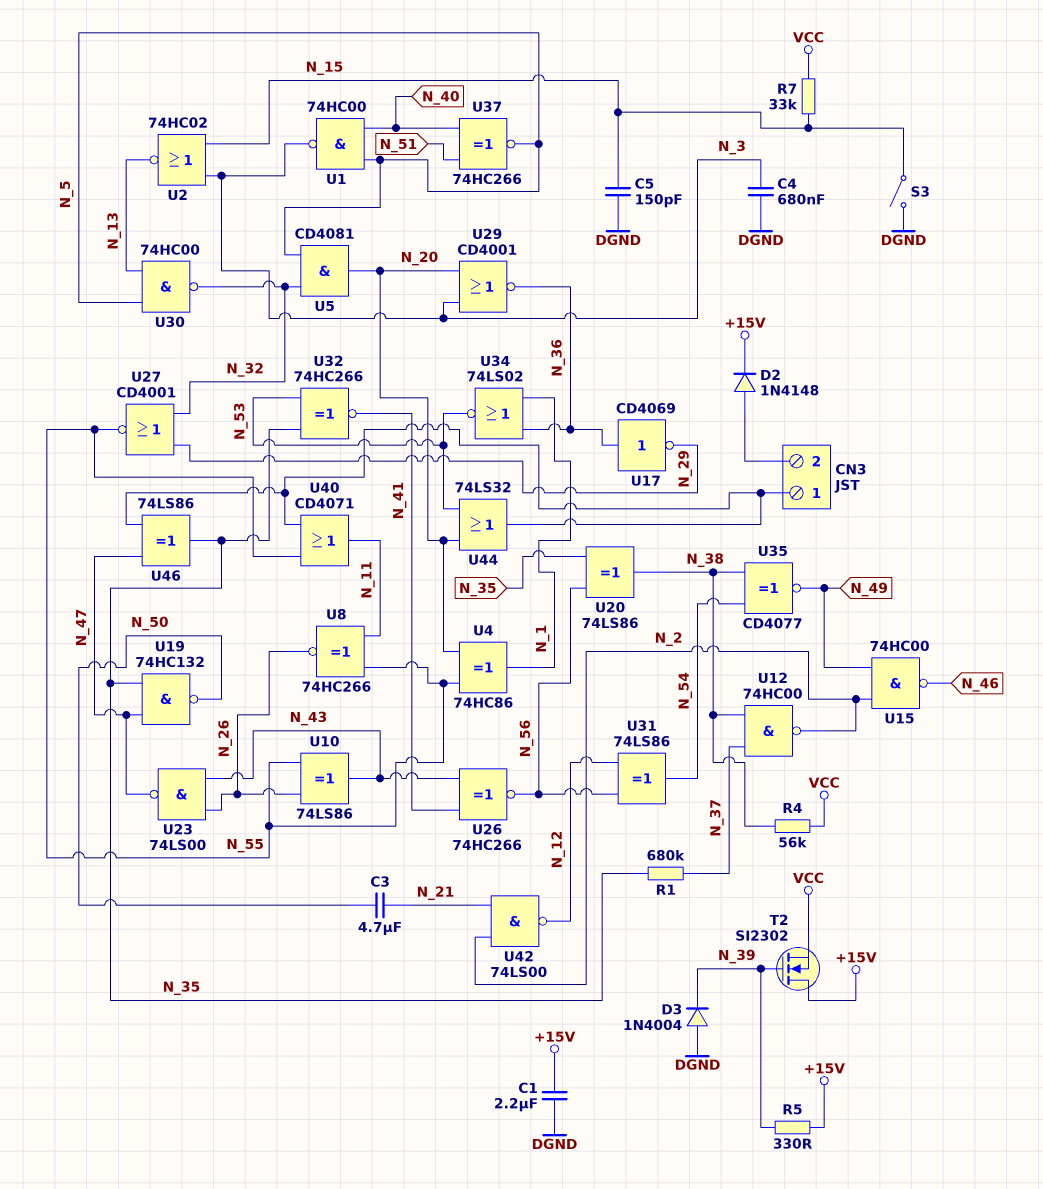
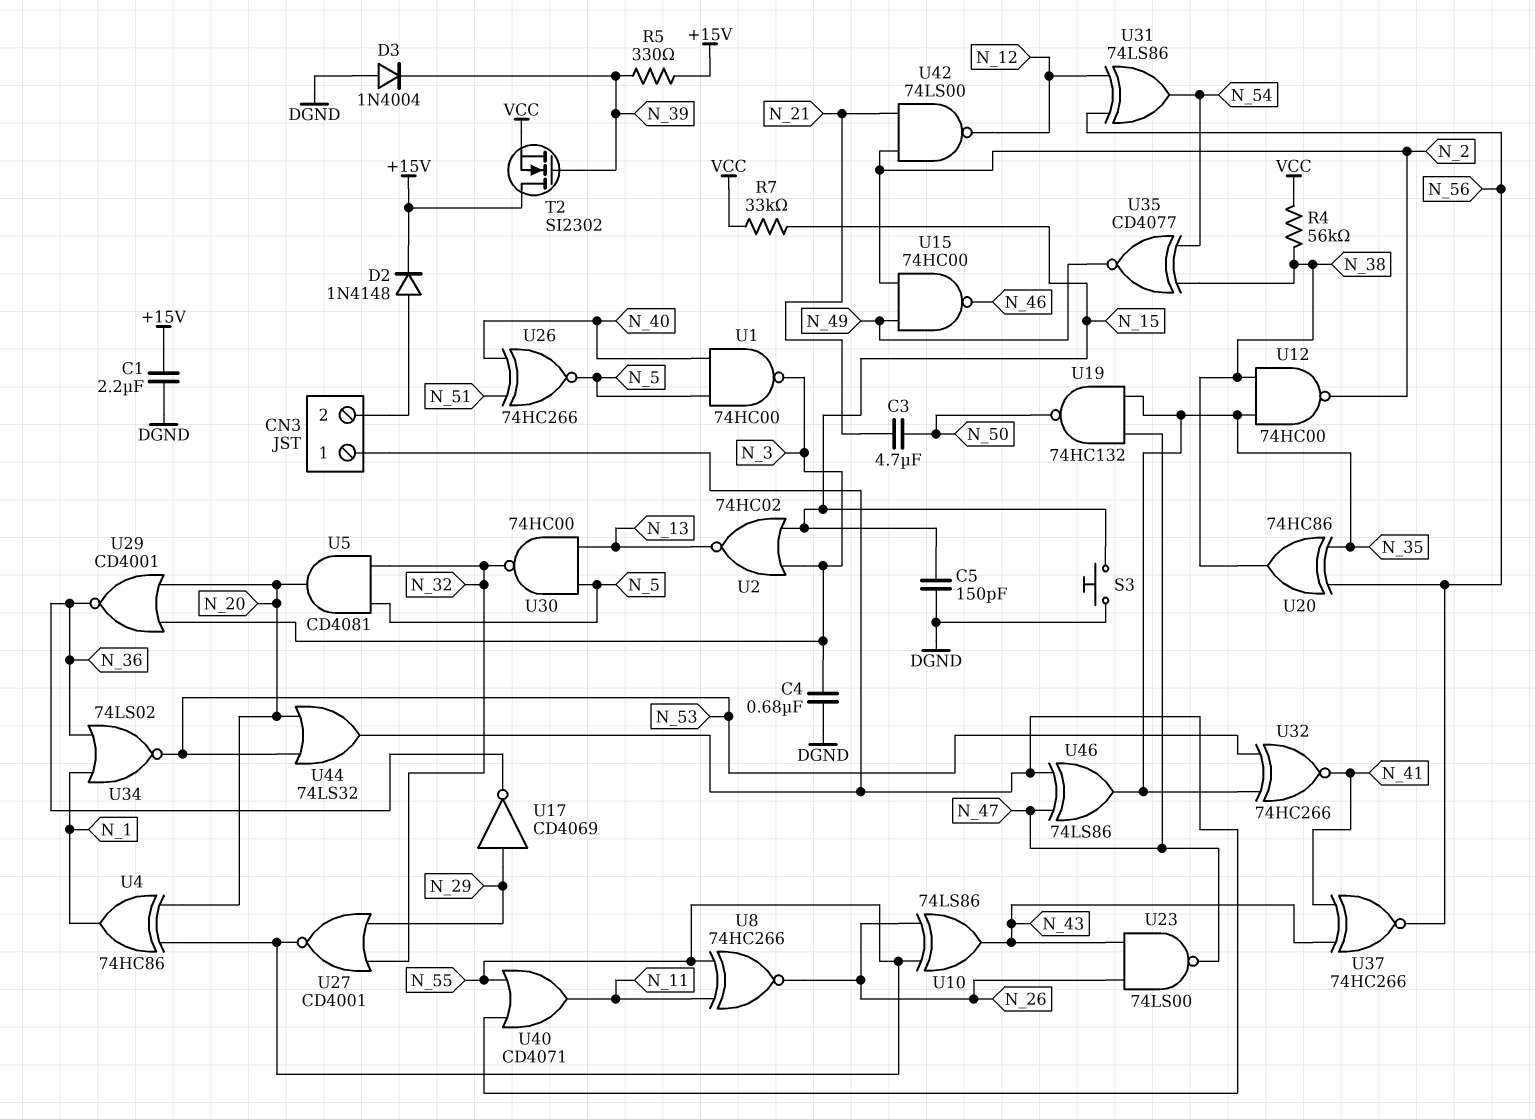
R1: 680k (N_35, N_37) -> none
S3: switch (DGND, N_15) -> button (DGND, N_15)
U12: NAND 74HC00 (in N_37, in N_38, out N_2) -> NAND 74HC00 (in N_35, in N_38, out N_2)
U17: NOT CD4069 (in N_36, out N_29) -> NOT CD4069 (in N_29, out N_36)
U20: XOR 74LS86 (in N_35, in N_56, out N_38) -> XOR 74HC86 (in N_35, in N_56, out N_38)
U26: XNOR 74HC266 (in N_41, in N_43, out N_56) -> XNOR 74HC266 (in N_40, in N_51, out N_5)
U37: XNOR 74HC266 (in N_40, in N_51, out N_5) -> XNOR 74HC266 (in N_41, in N_43, out N_56)

